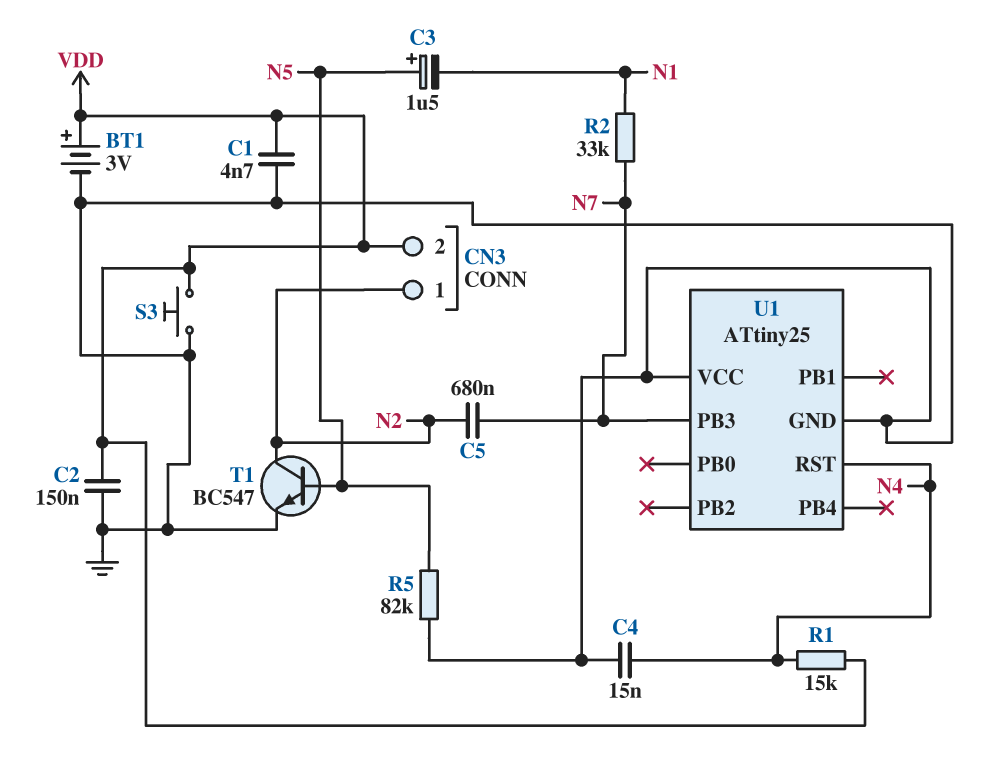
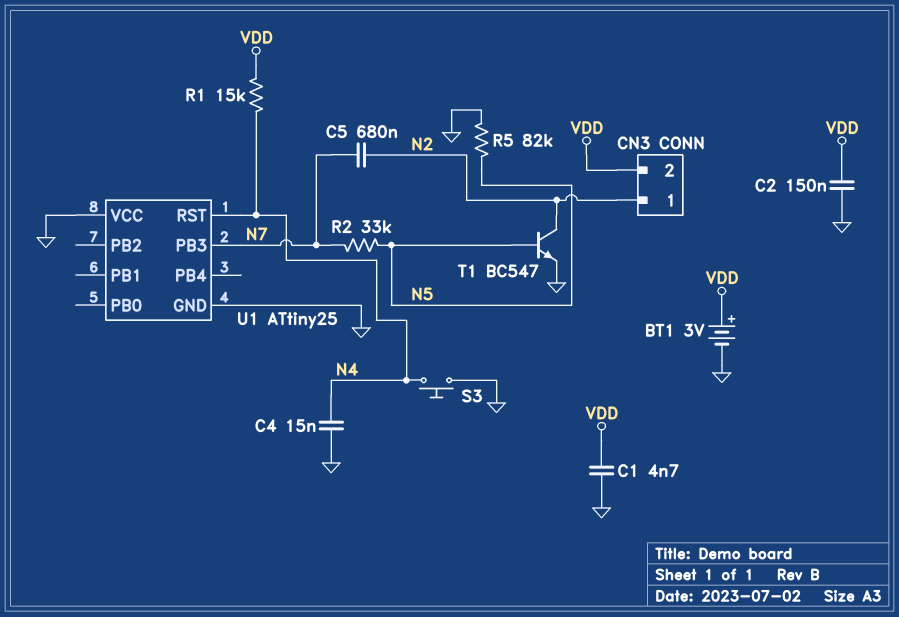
C3: 1.5uF (plus N5, minus N1) -> none
R2: 33k (N1, N7) -> 33k (N5, N7)
S3: button (GND, VDD) -> button (GND, N4)

